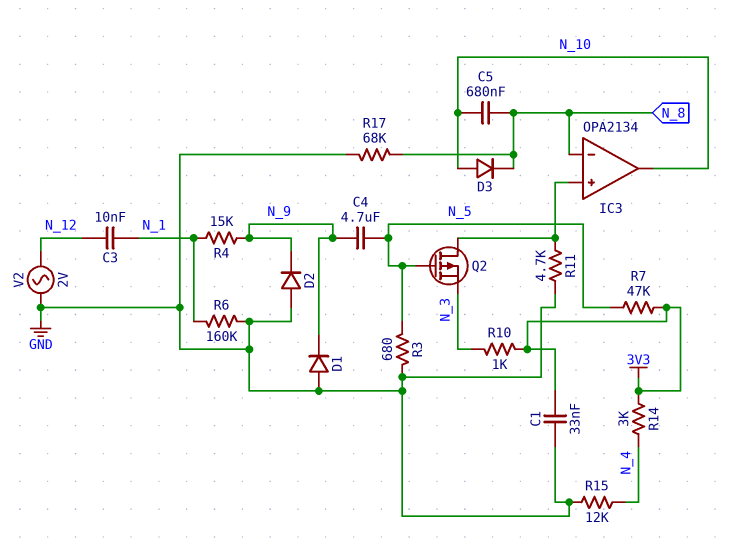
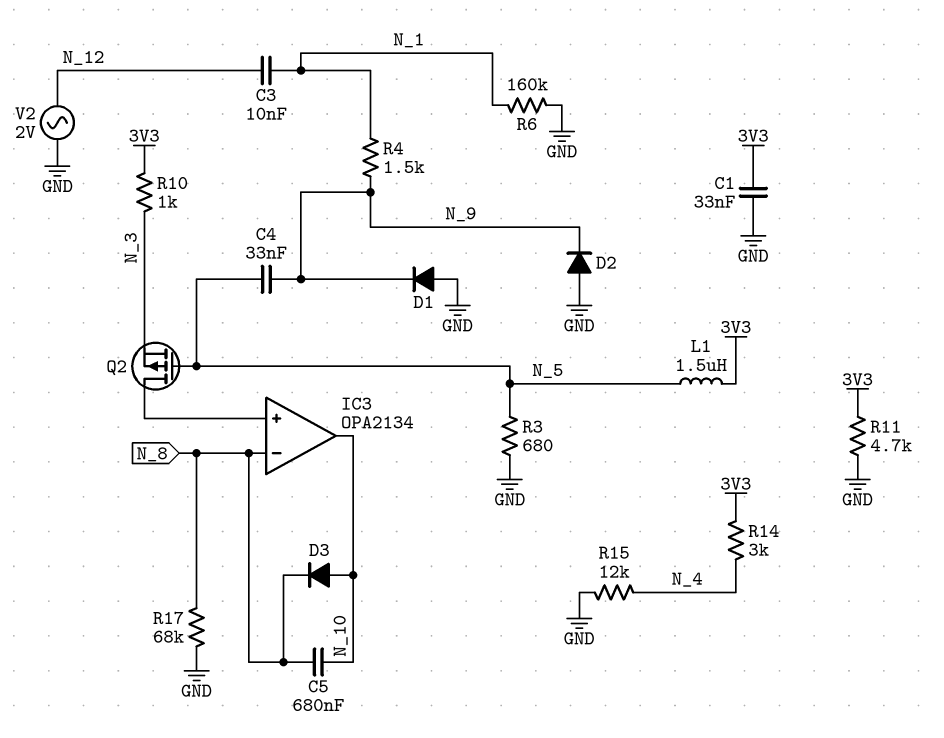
C4: 4.7uF (N_5, N_9) -> 33nF (N_5, N_9)
L1: none -> 1.5uH (3V3, N_5)
R4: 15k (N_1, N_9) -> 1.5k (N_1, N_9)
R7: 47k (3V3, N_5) -> none
R11: 4.7k (GND, IC3/in+) -> 4.7k (3V3, GND)

